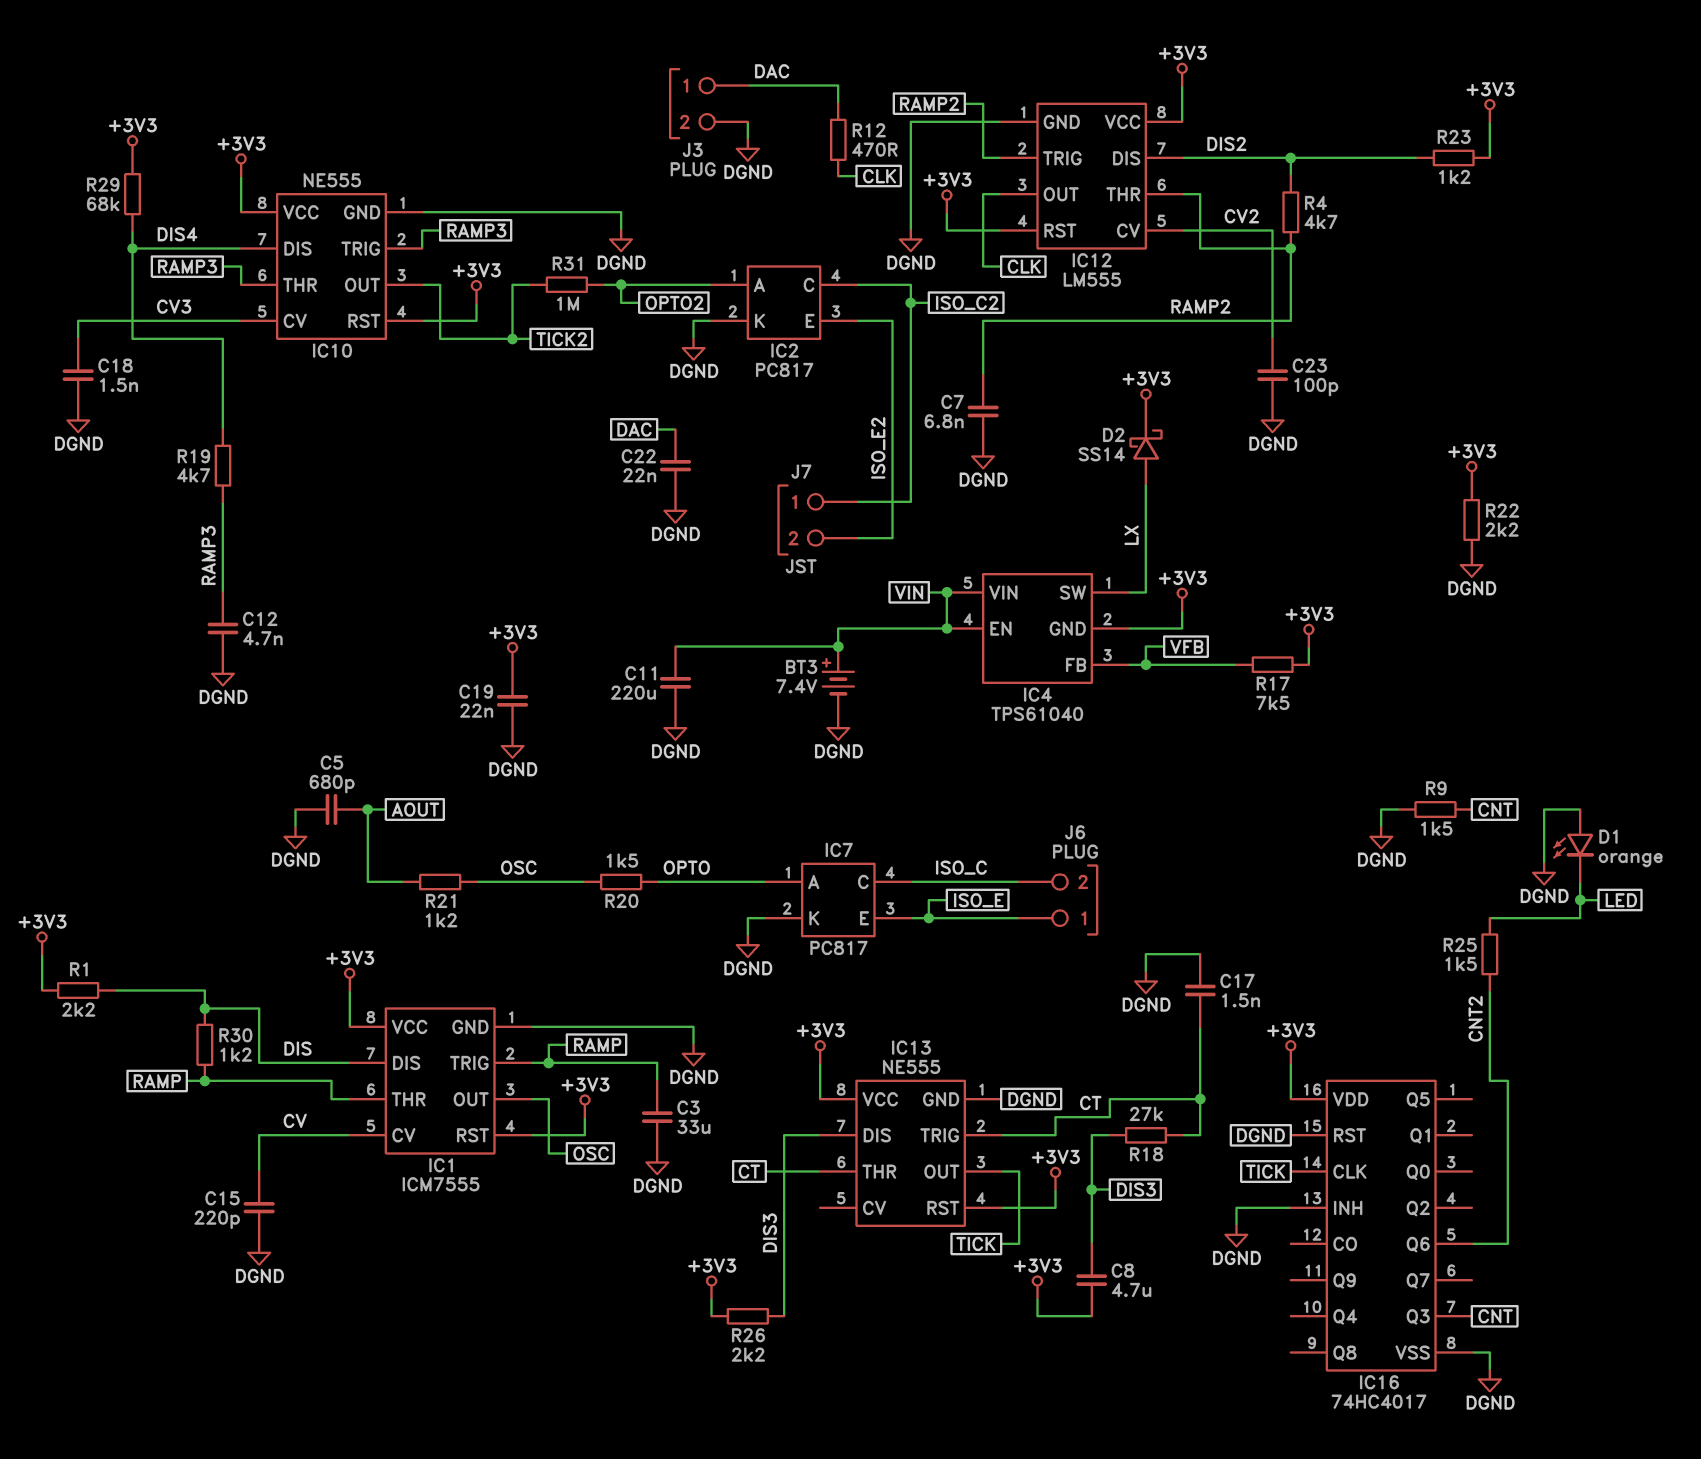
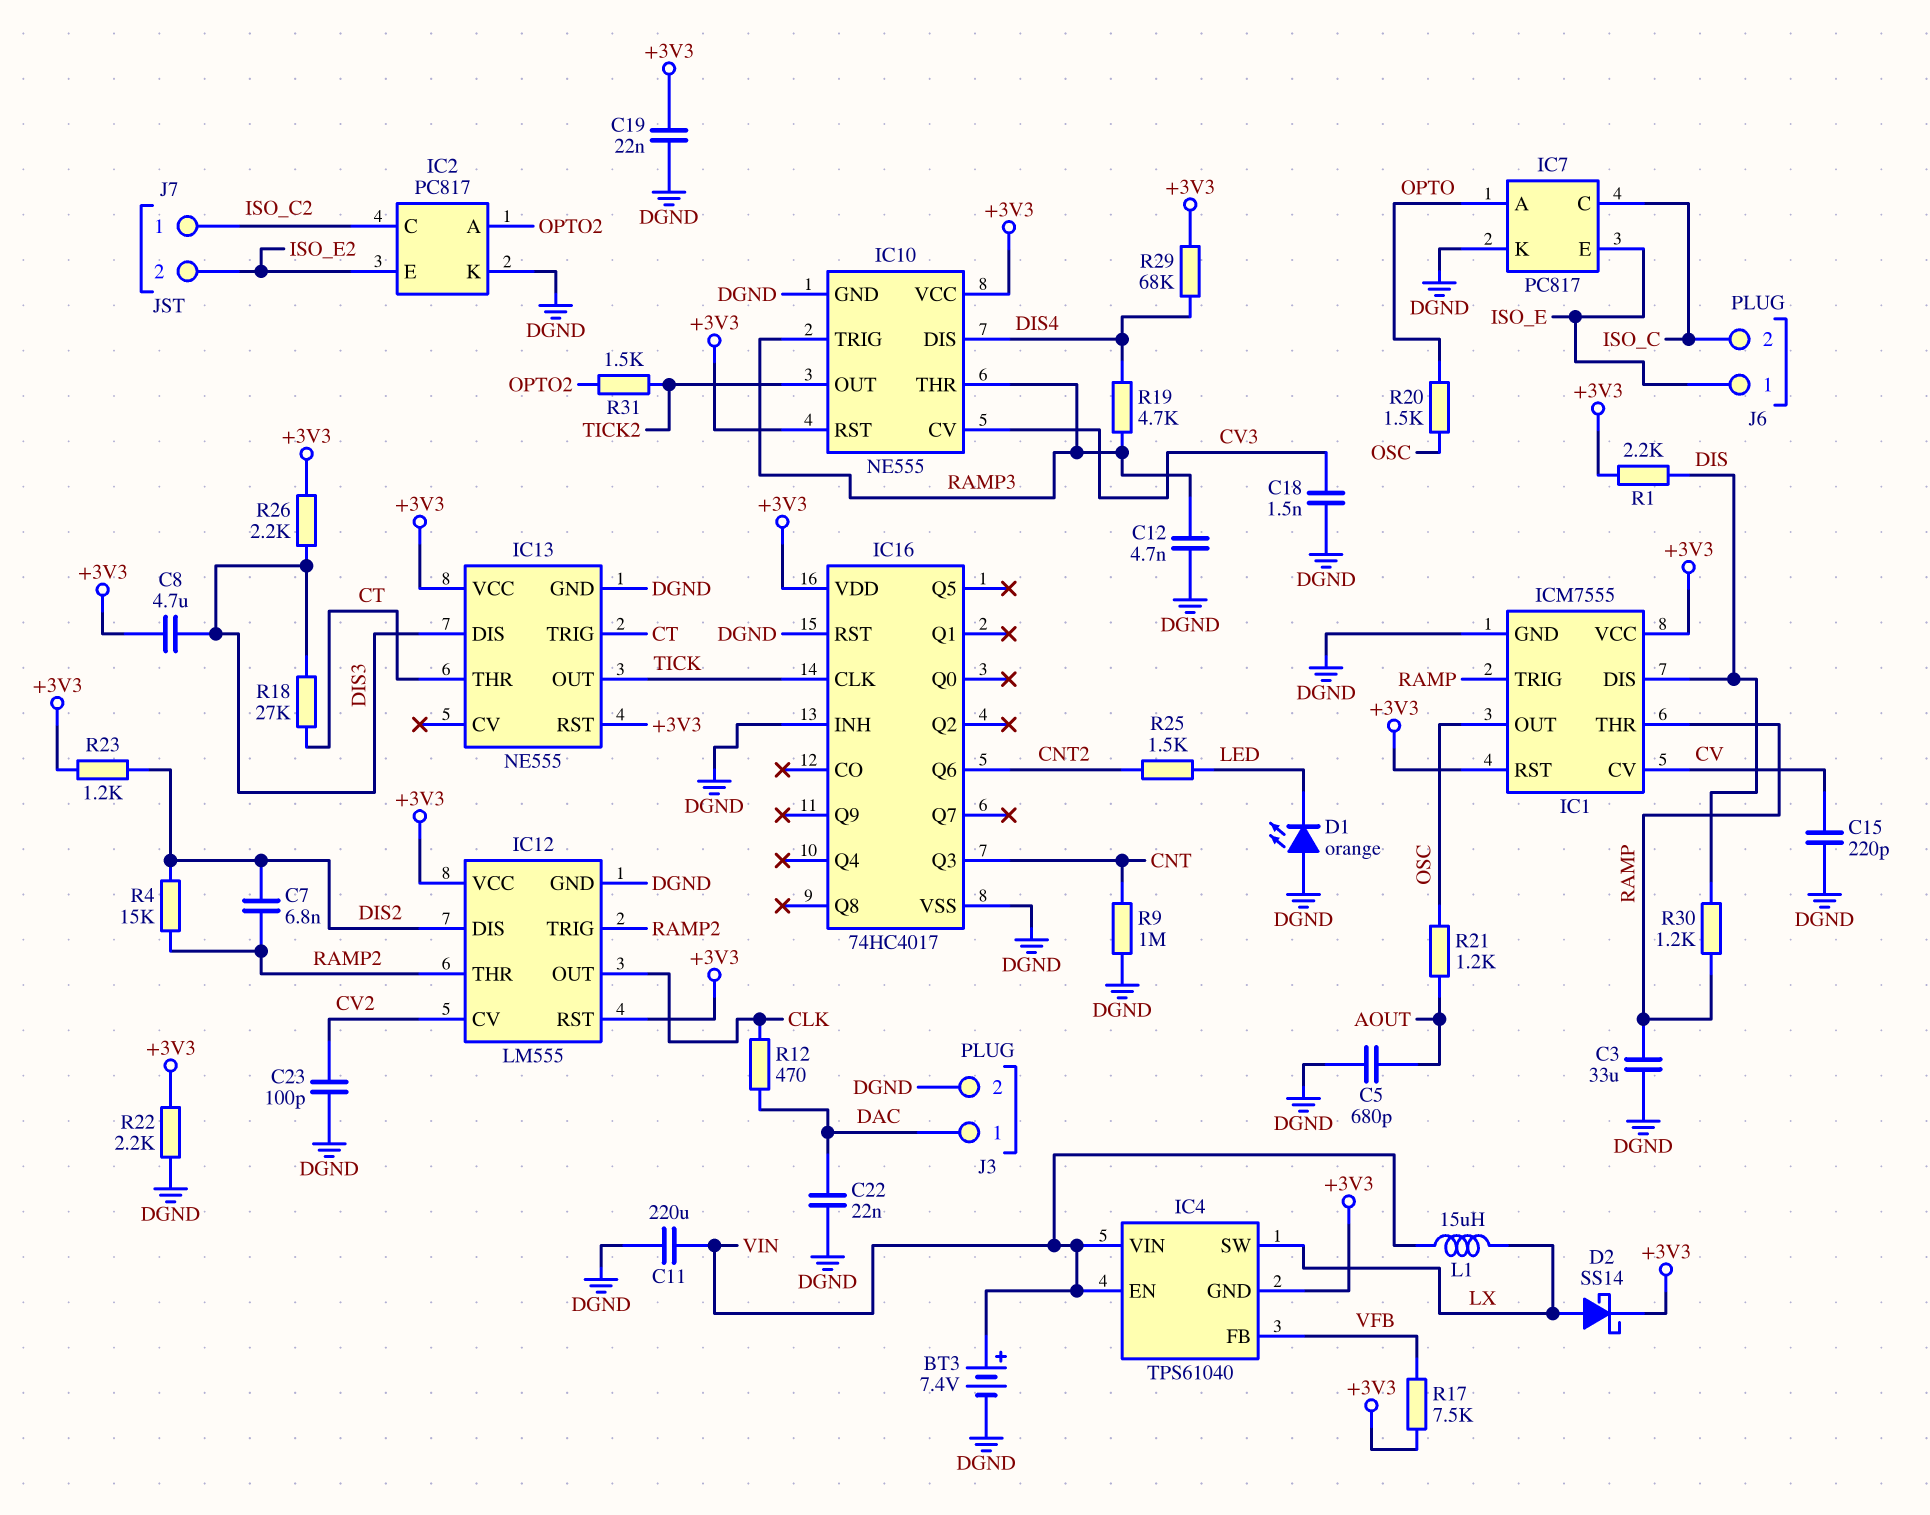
C7: 6.8nF (DGND, RAMP2) -> 6.8nF (DIS2, RAMP2)
C17: 1.5nF (CT, DGND) -> none
L1: none -> 15uH (LX, VIN)
R4: 4.7k (DIS2, RAMP2) -> 15k (DIS2, RAMP2)
R9: 1.5k (CNT, DGND) -> 1M (CNT, DGND)
R31: 1M (OPTO2, TICK2) -> 1.5k (OPTO2, TICK2)

